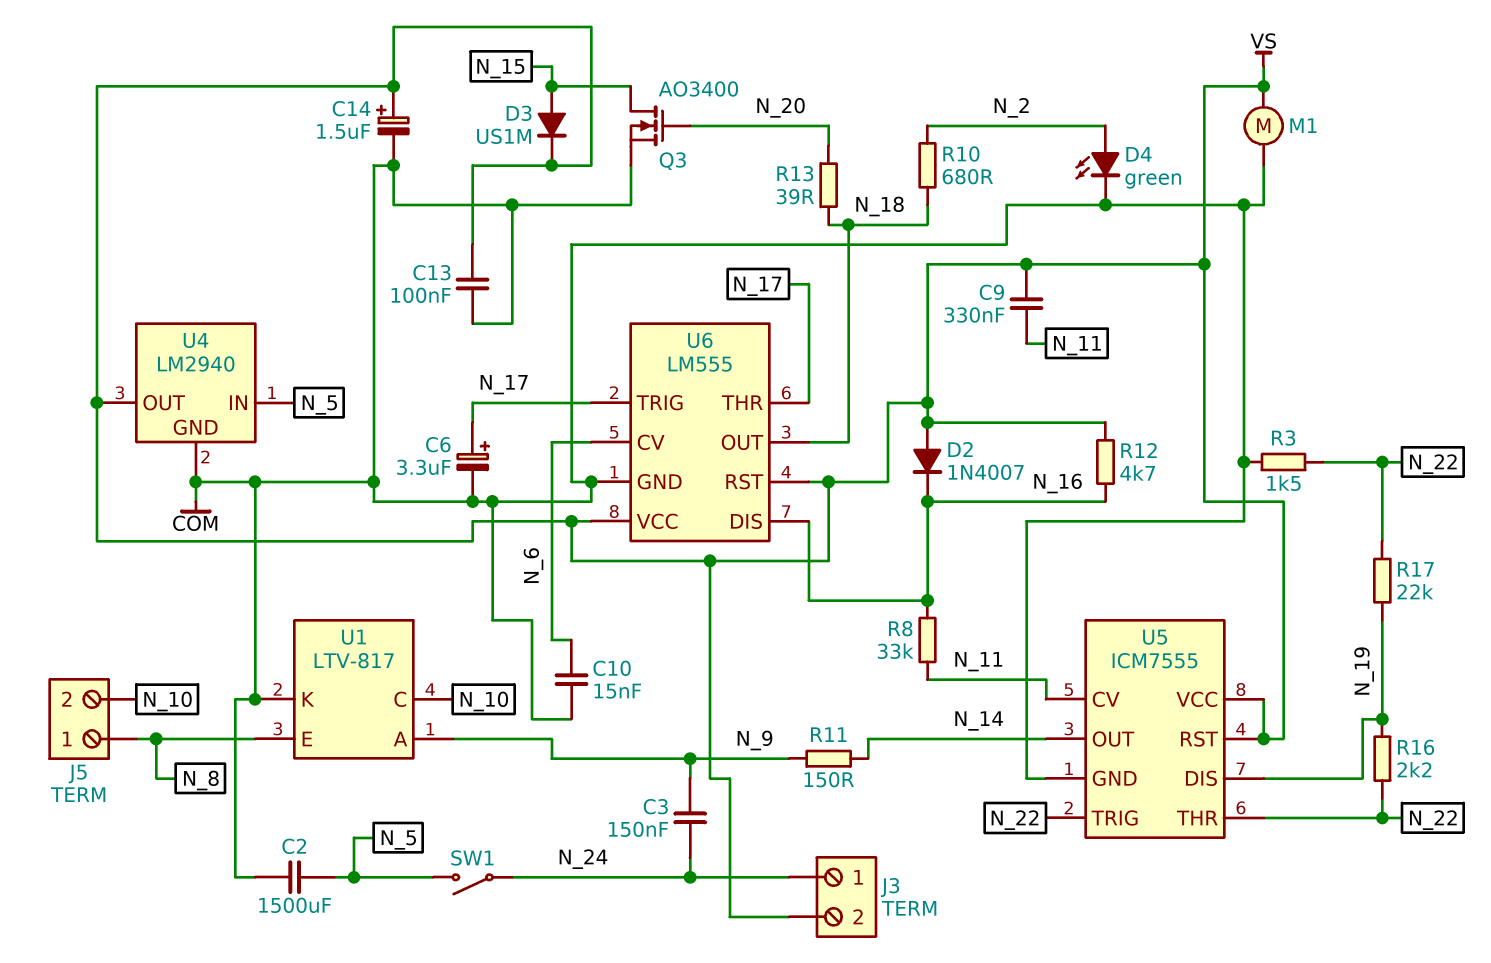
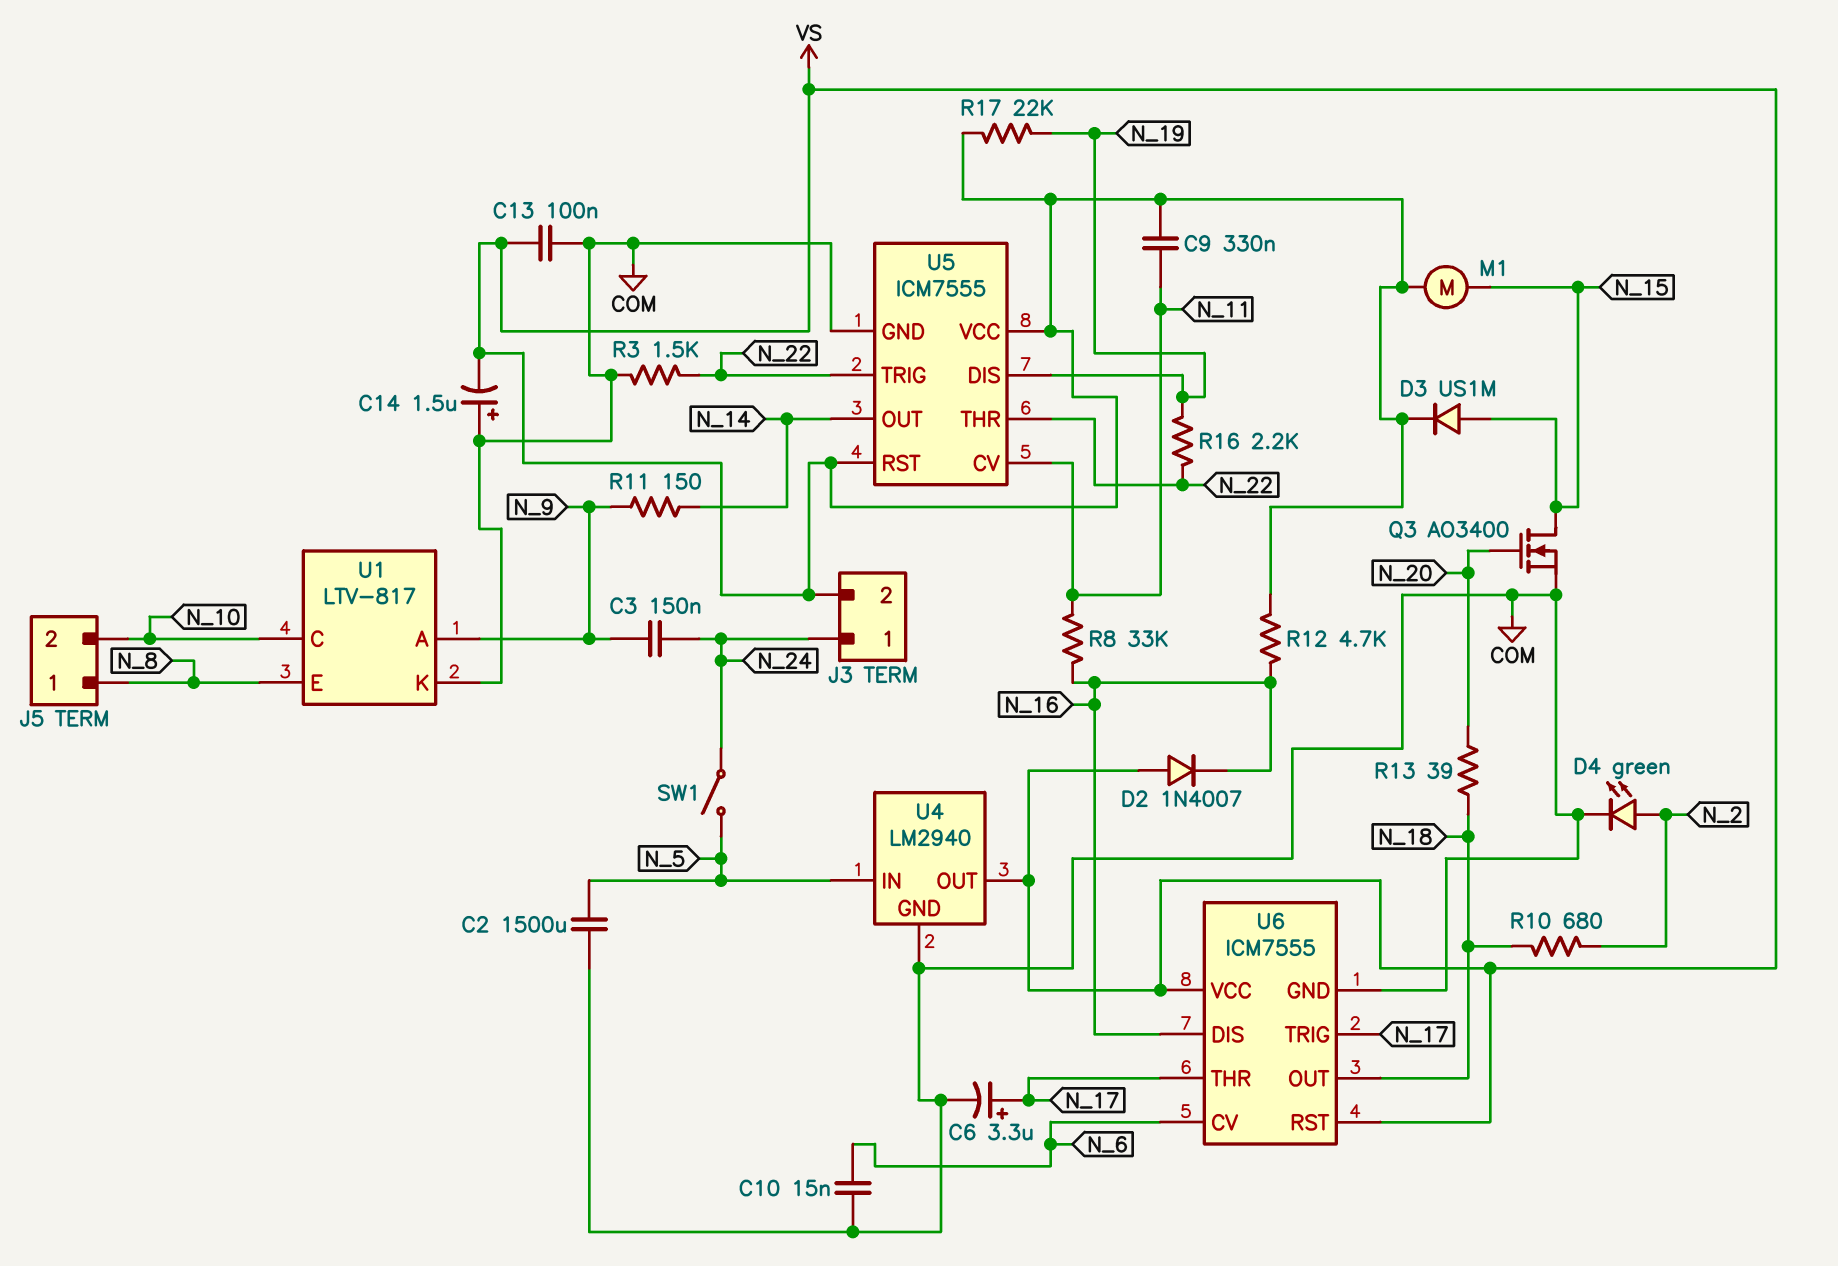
C14: 1.5uF (plus VS, minus COM) -> 1.5uF (plus COM, minus VS)
M1: motor (COM, VS) -> motor (N_15, VS)
R17: 22k (N_19, N_22) -> 22k (N_19, VS)
U6: LM555 -> ICM7555

